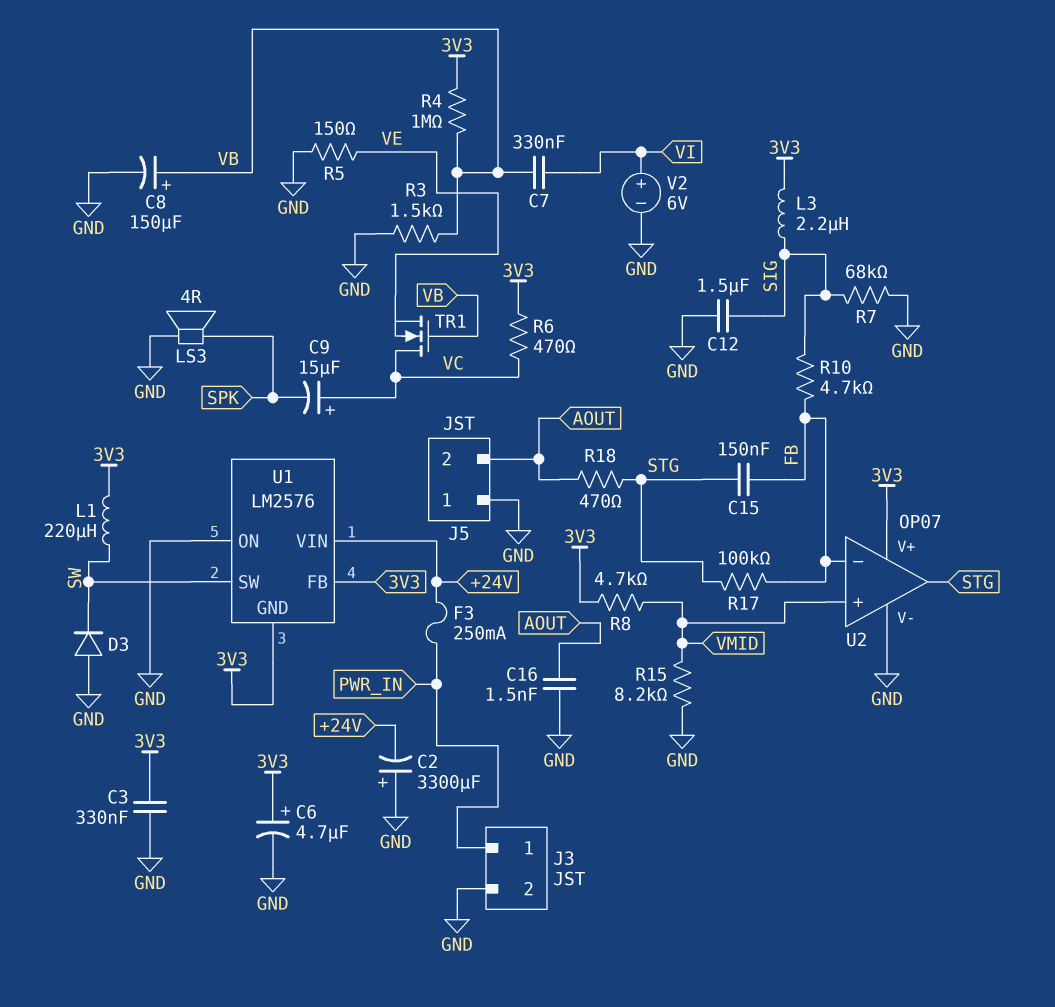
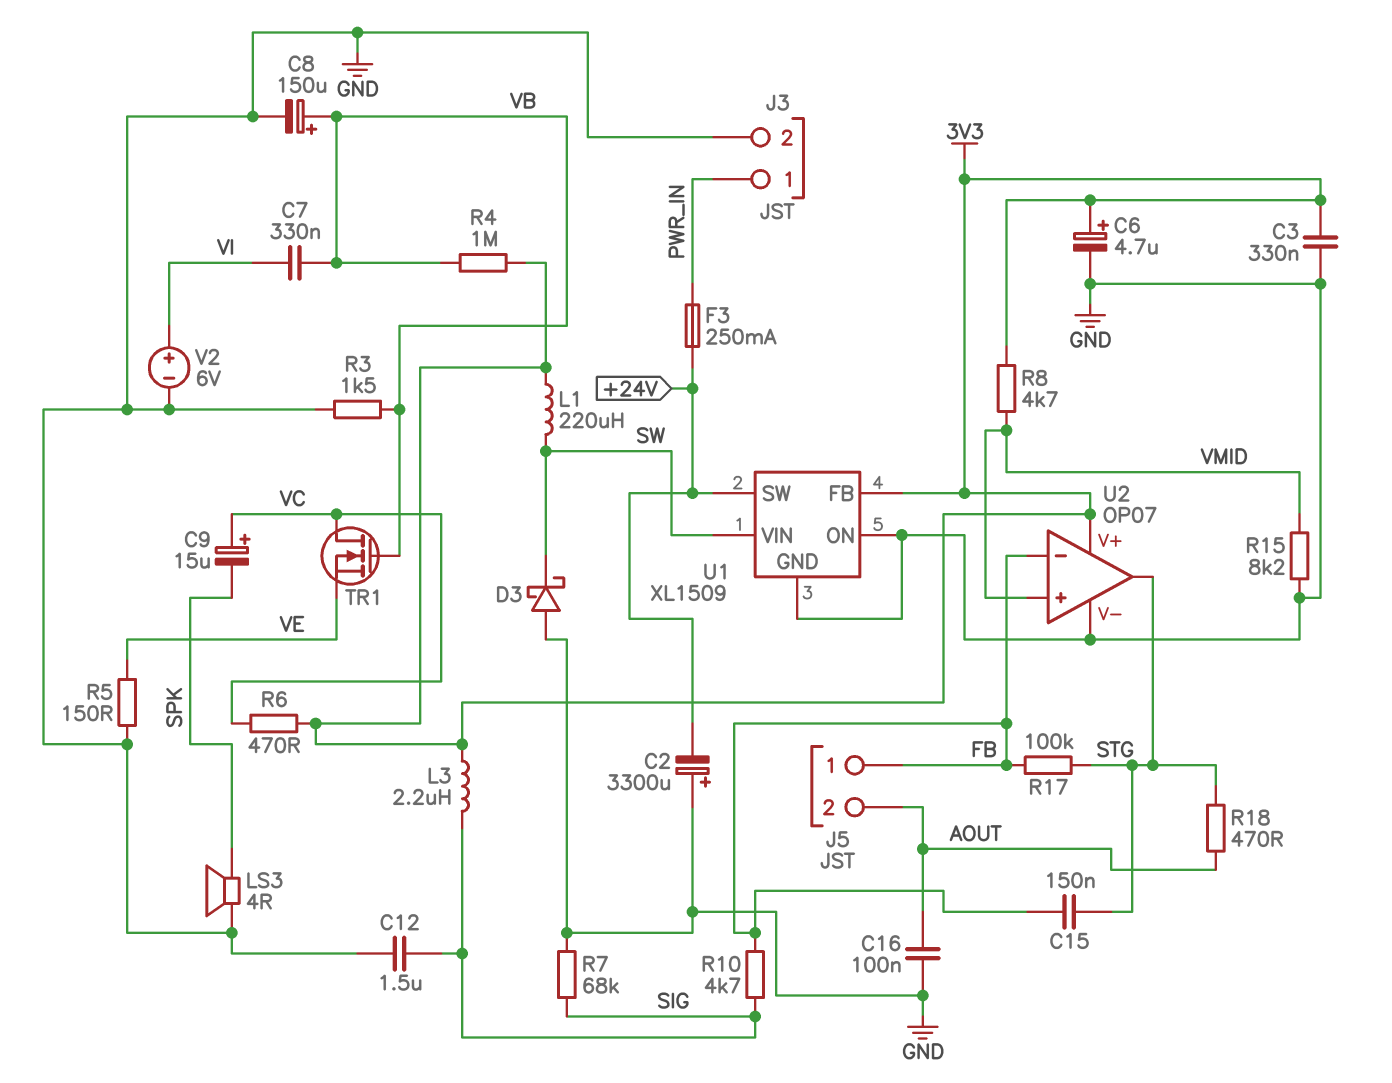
C16: 1.5nF (AOUT, GND) -> 100nF (AOUT, GND)
D3: diode (A GND, K SW) -> schottky (A GND, K SW)
J5 pin 1: GND -> FB
U1: LM2576 -> XL1509
U1 pin GND: 3V3 -> GND
U1 pin SW: SW -> +24V
U1 pin VIN: +24V -> SW

